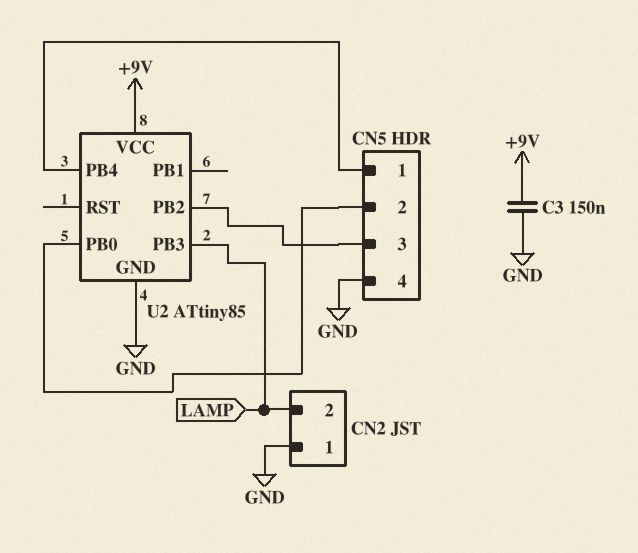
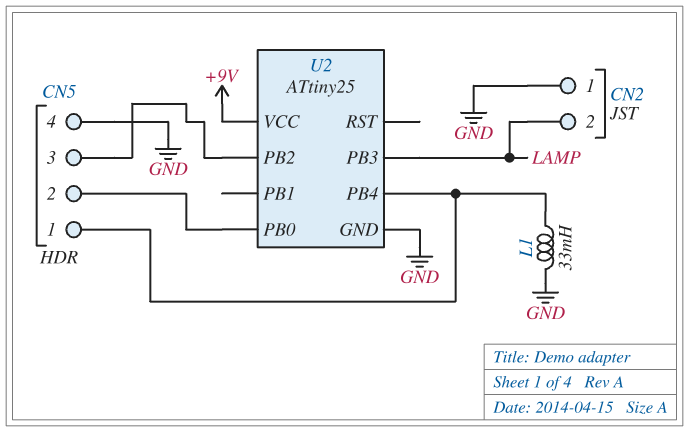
C3: 150nF (+9V, GND) -> none
L1: none -> 33mH (CN5/1, GND)
U2: ATtiny85 -> ATtiny25

